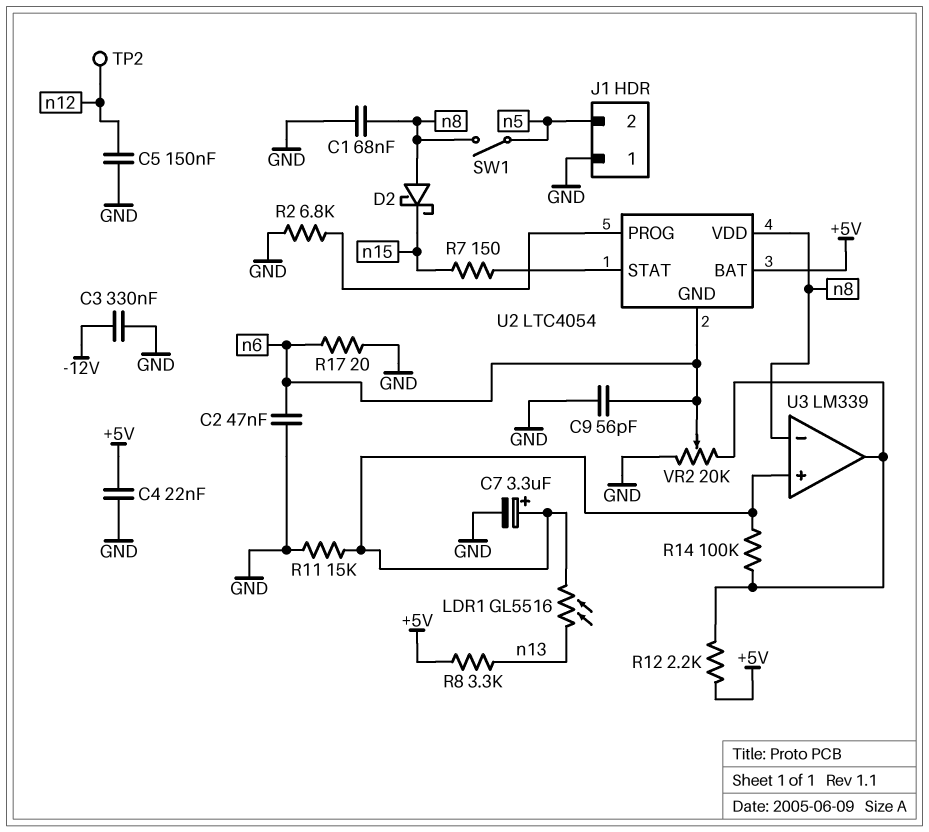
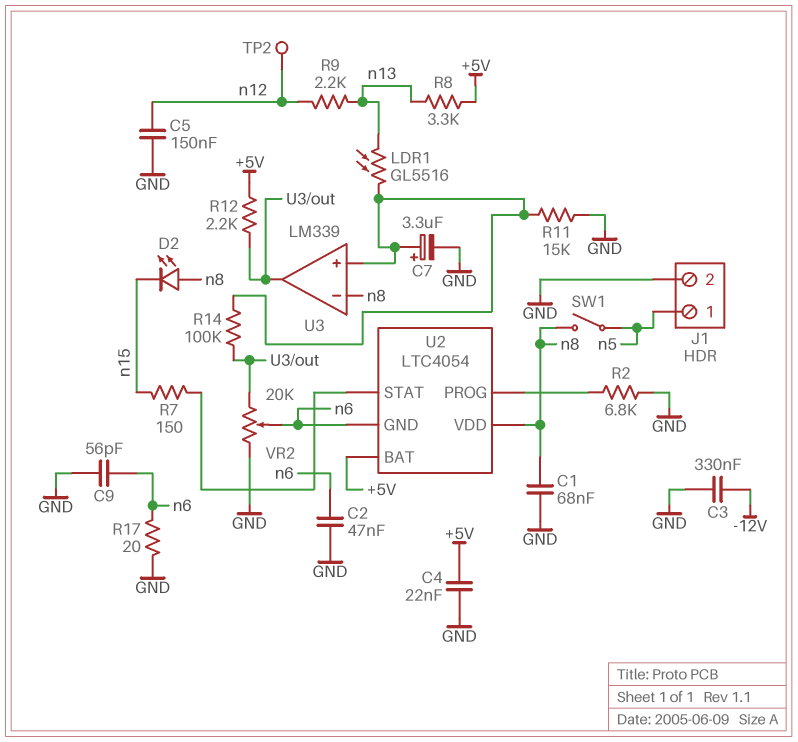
D2: schottky (A n8, K n15) -> LED (A n8, K n15)
J1 pin 1: GND -> n5
J1 pin 2: n5 -> GND
R9: none -> 2.2k (n12, n13)

